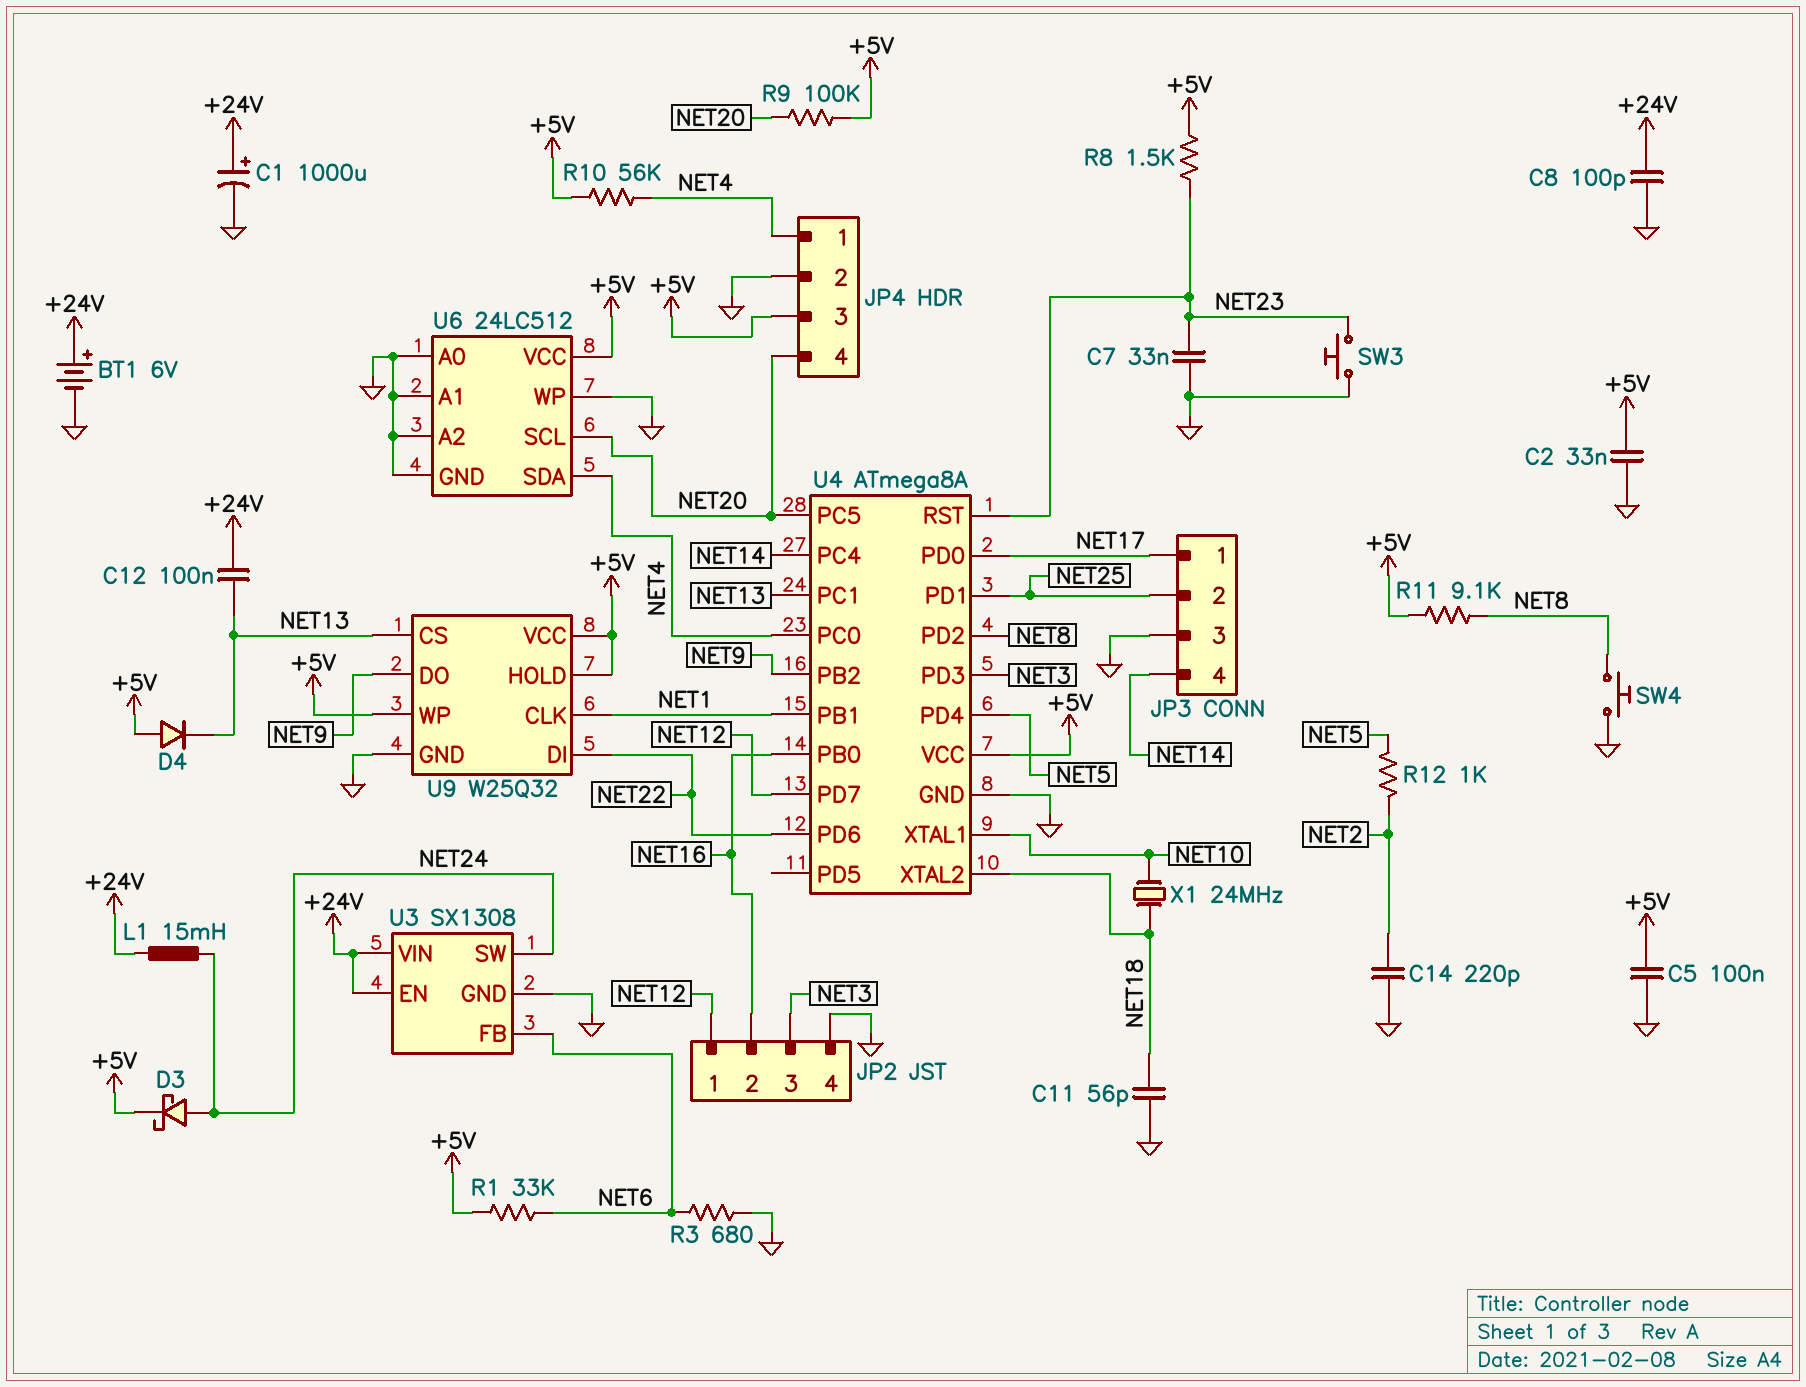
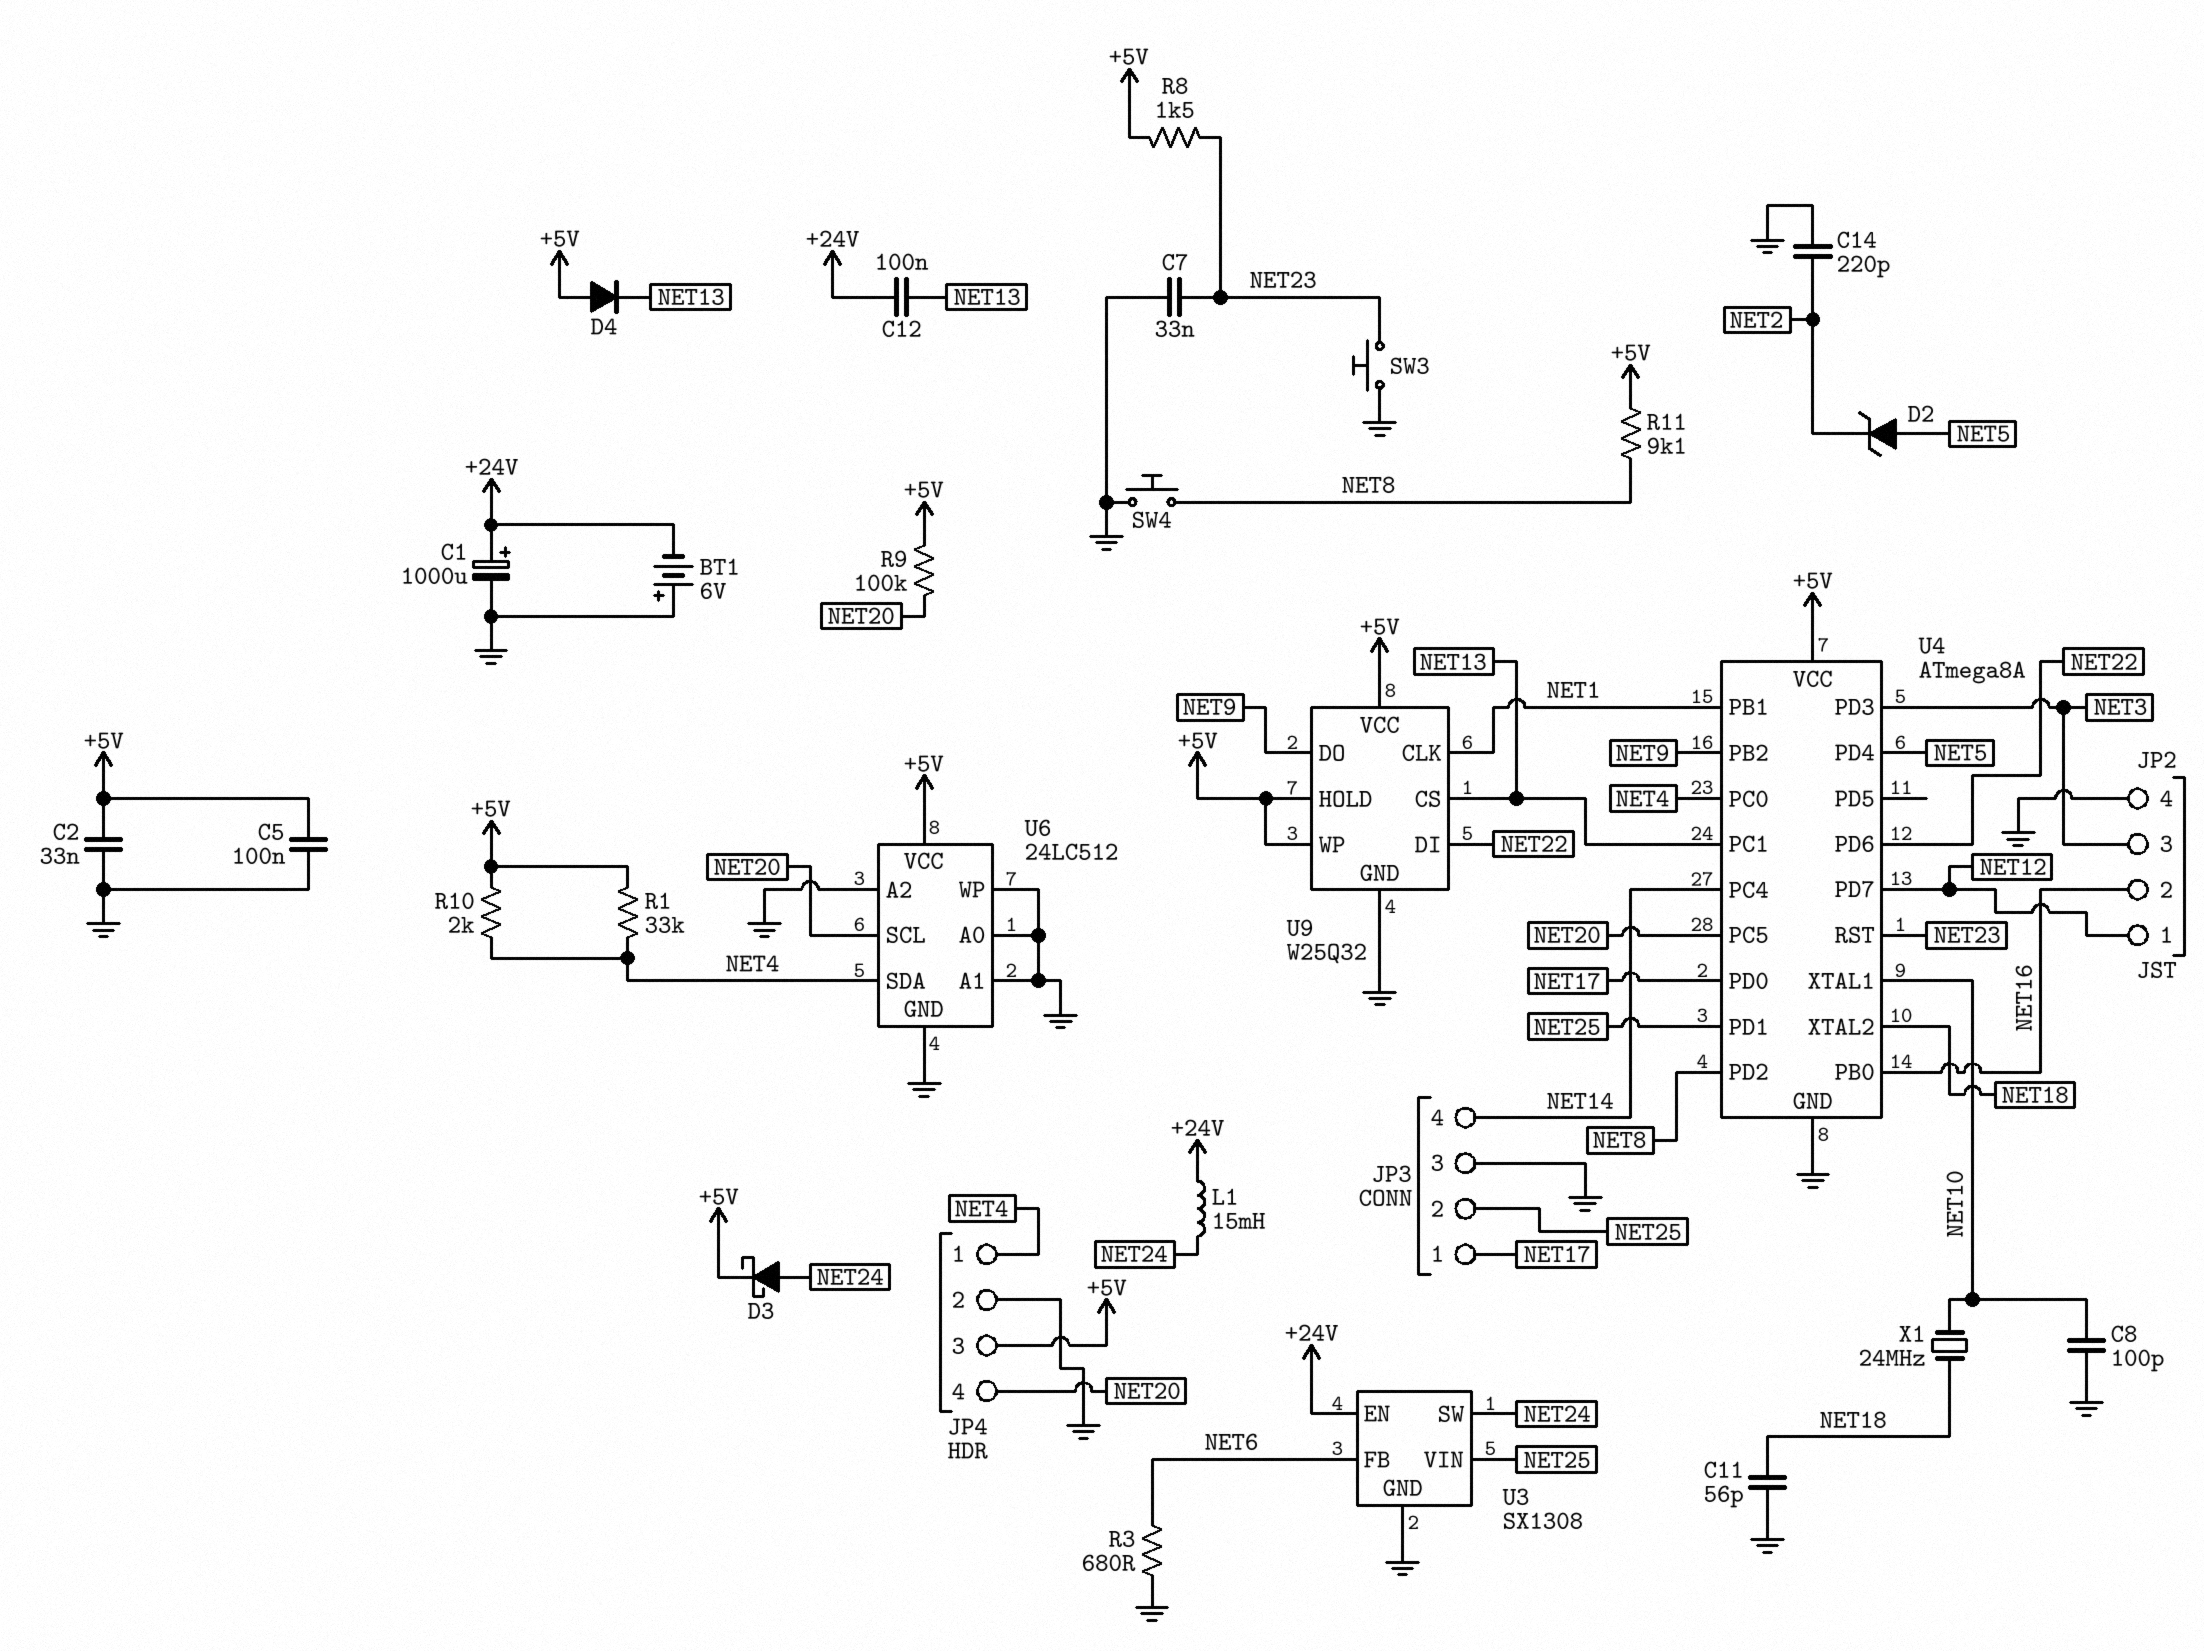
BT1: 6V (plus +24V, minus GND) -> 6V (plus GND, minus +24V)
C8: 100pF (+24V, GND) -> 100pF (GND, NET10)
D2: none -> zener (A NET5, K NET2)
R1: 33k (+5V, NET6) -> 33k (+5V, NET4)
R10: 56k (+5V, NET4) -> 2k (+5V, NET4)
R12: 1k (NET2, NET5) -> none
U3 pin VIN: +24V -> NET25

